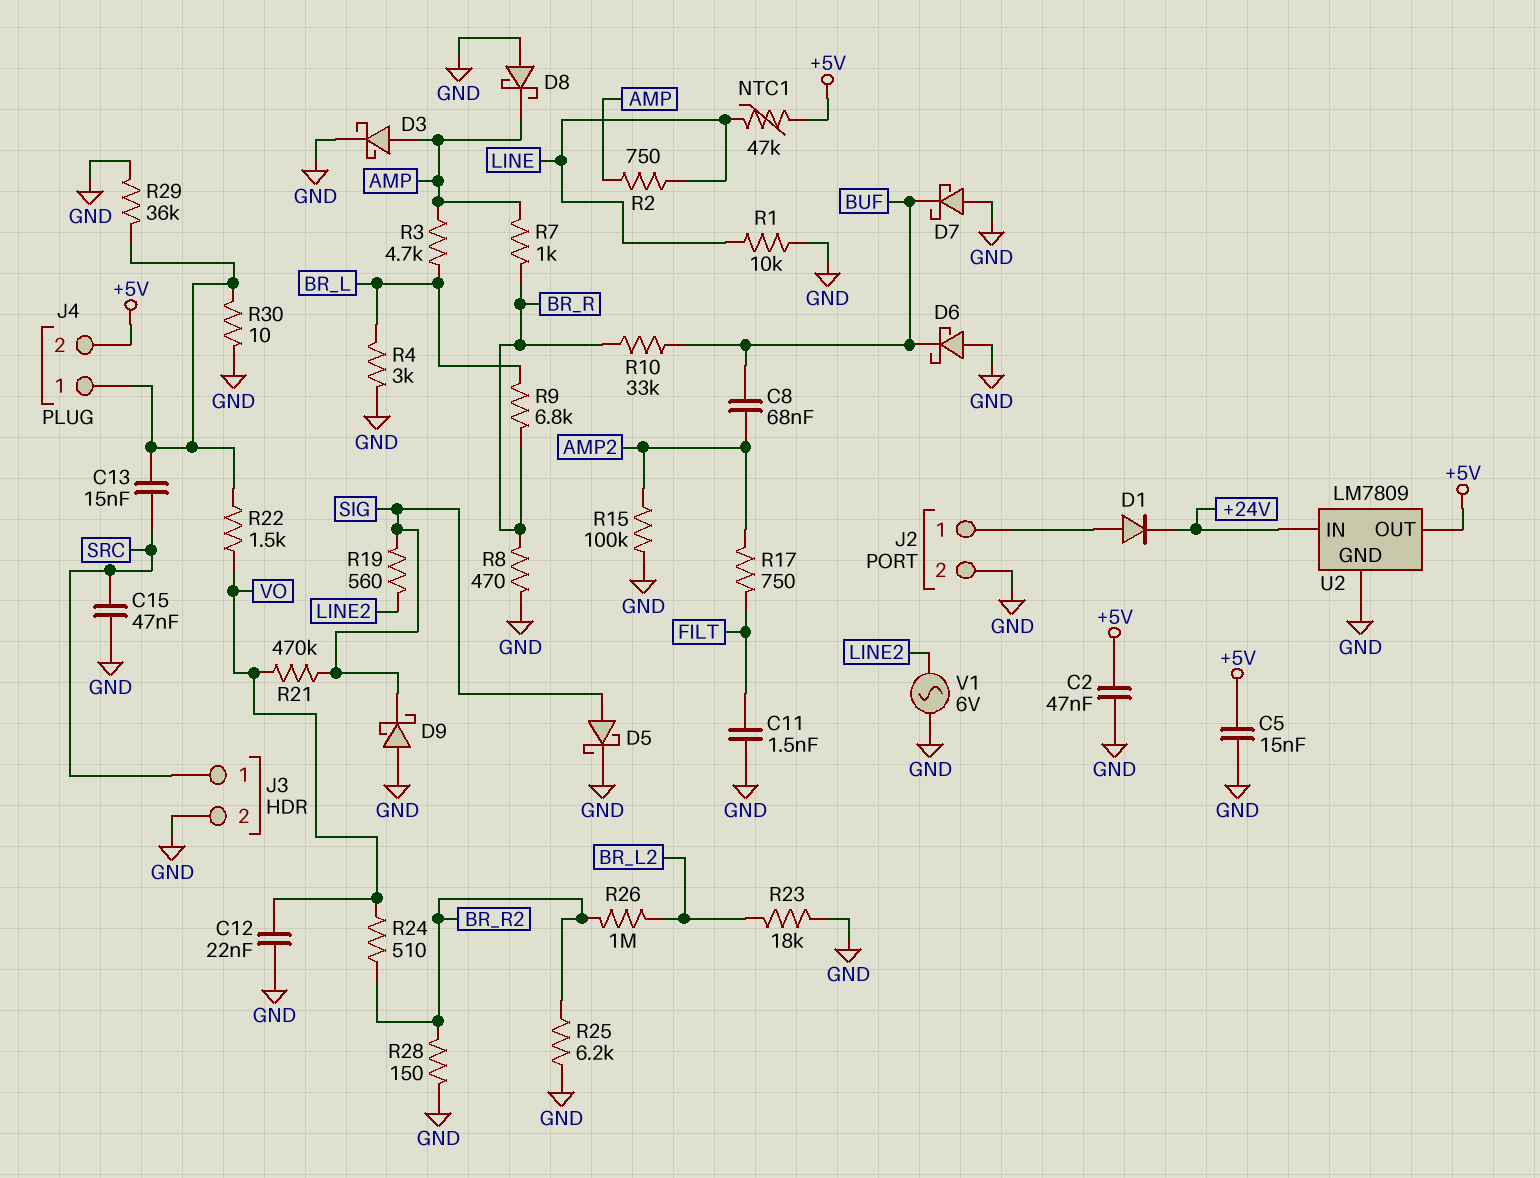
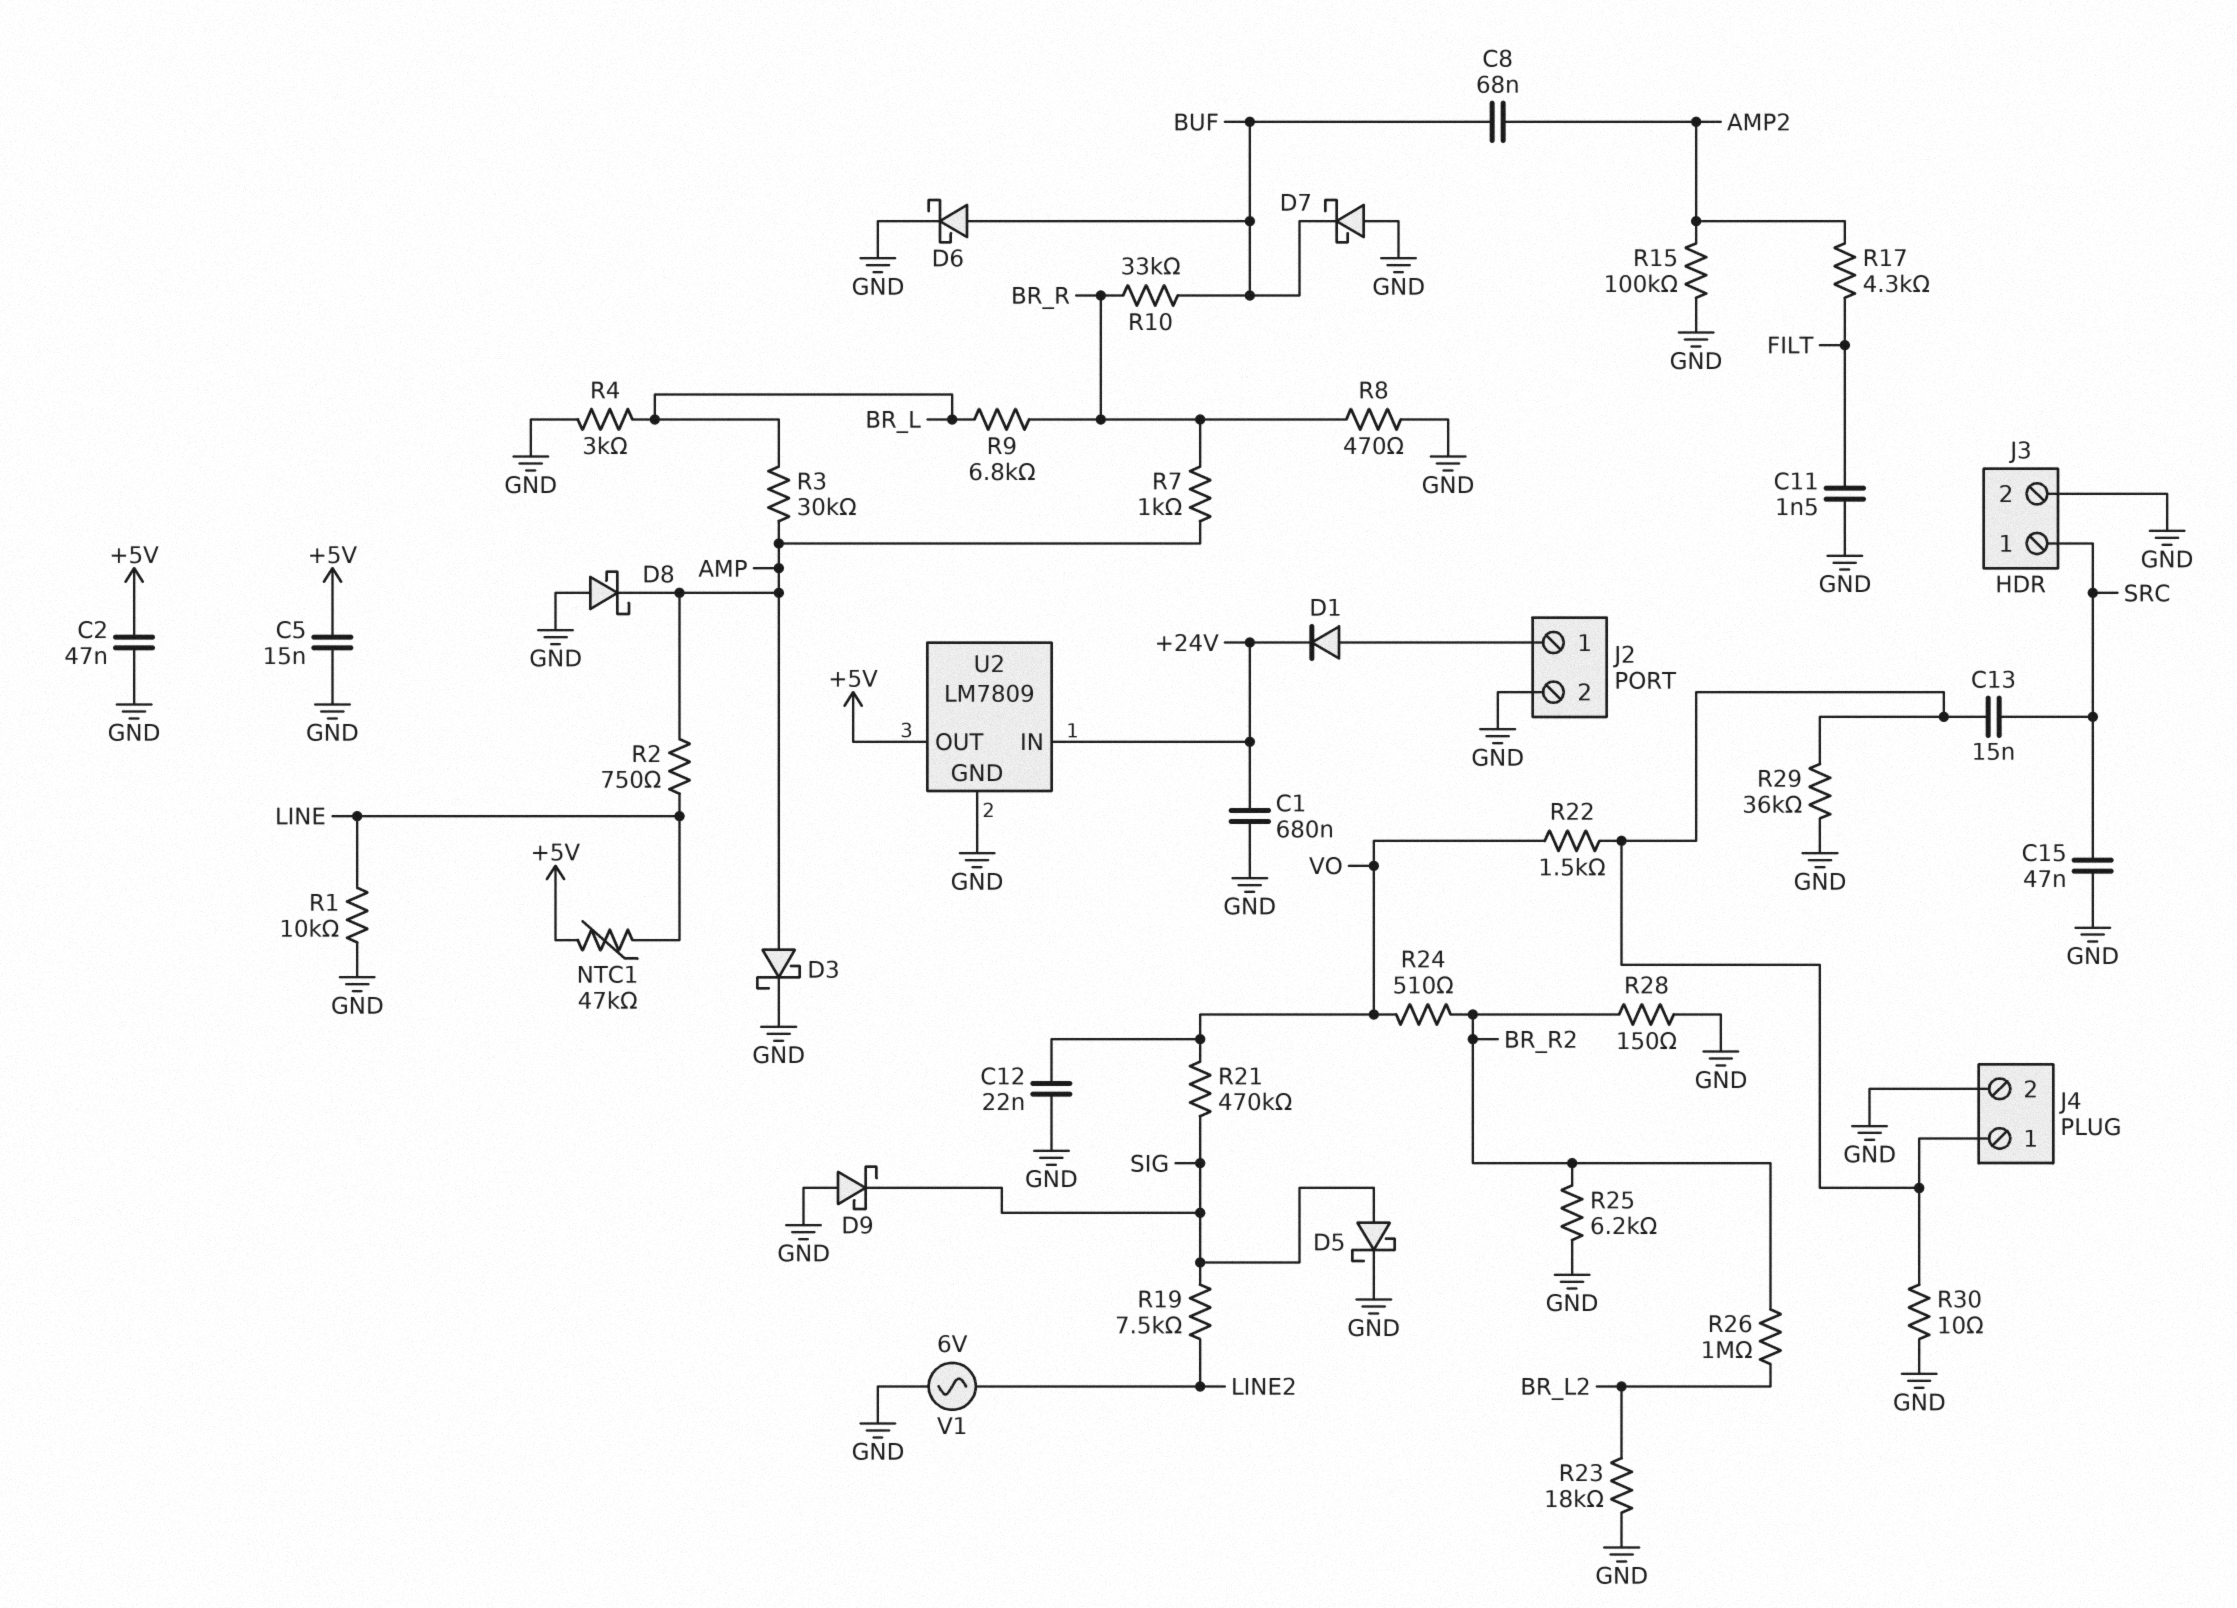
C1: none -> 680nF (+24V, GND)
D6: schottky (A GND, K BUF) -> schottky (A BUF, K GND)
J4 pin 2: +5V -> GND
R3: 4.7k (AMP, BR_L) -> 30k (AMP, BR_L)
R17: 750 (AMP2, FILT) -> 4.3k (AMP2, FILT)
R19: 560 (LINE2, SIG) -> 7.5k (LINE2, SIG)

